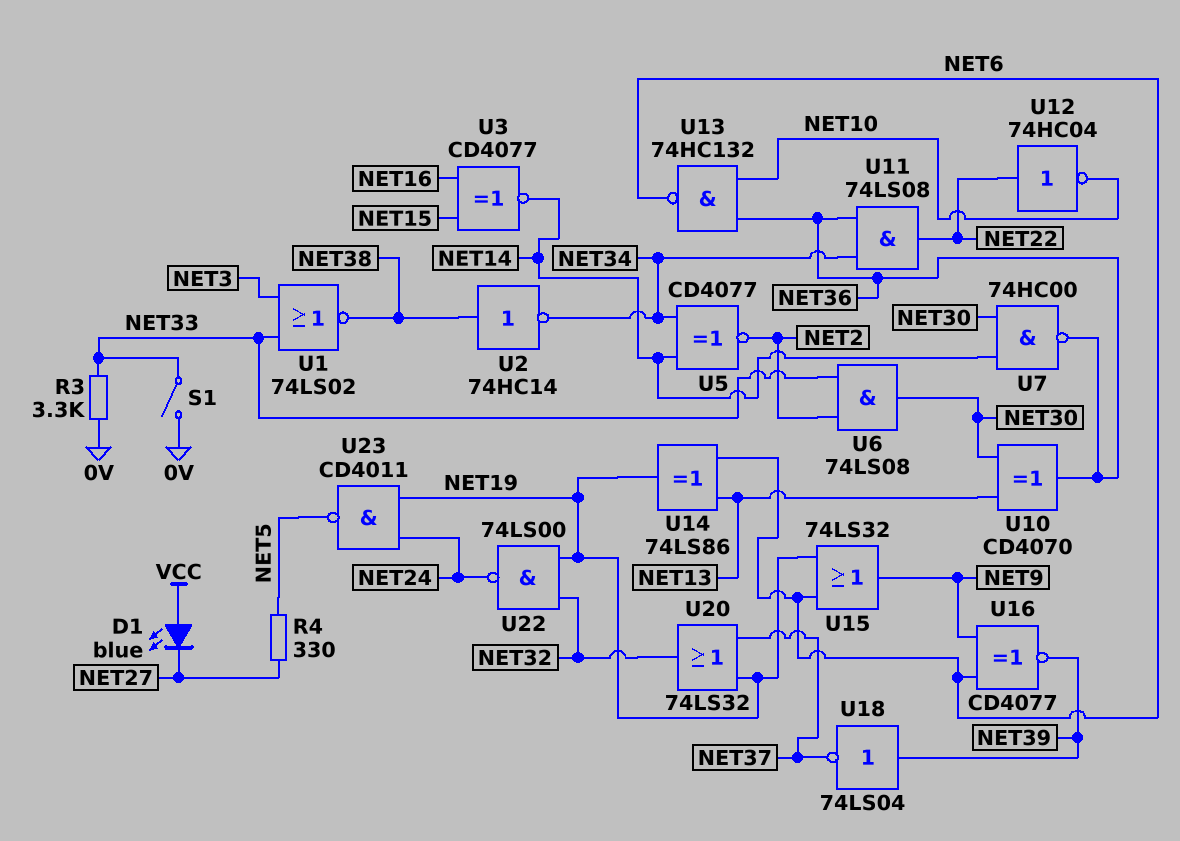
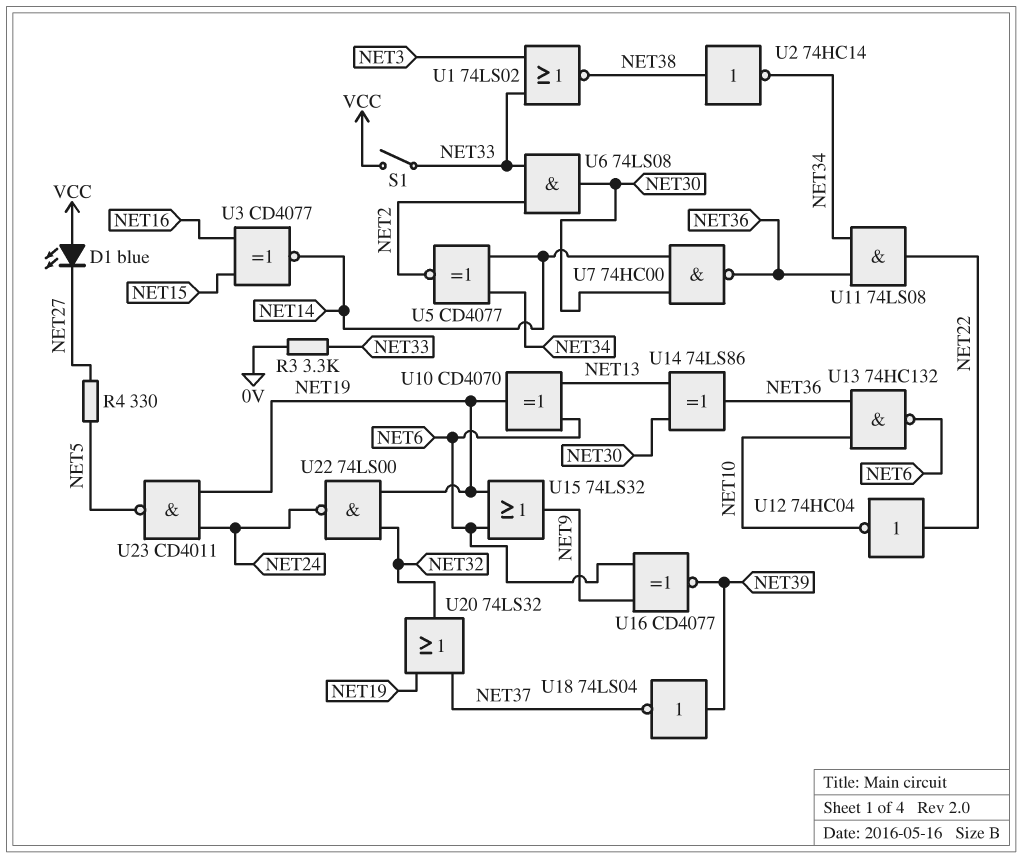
S1: switch (0V, NET33) -> switch (NET33, VCC)
U10: XOR CD4070 (in NET13, in NET30, out NET36) -> XOR CD4070 (in NET6, in NET13, out NET19)
U14: XOR 74LS86 (in NET6, in NET13, out NET19) -> XOR 74LS86 (in NET13, in NET30, out NET36)

